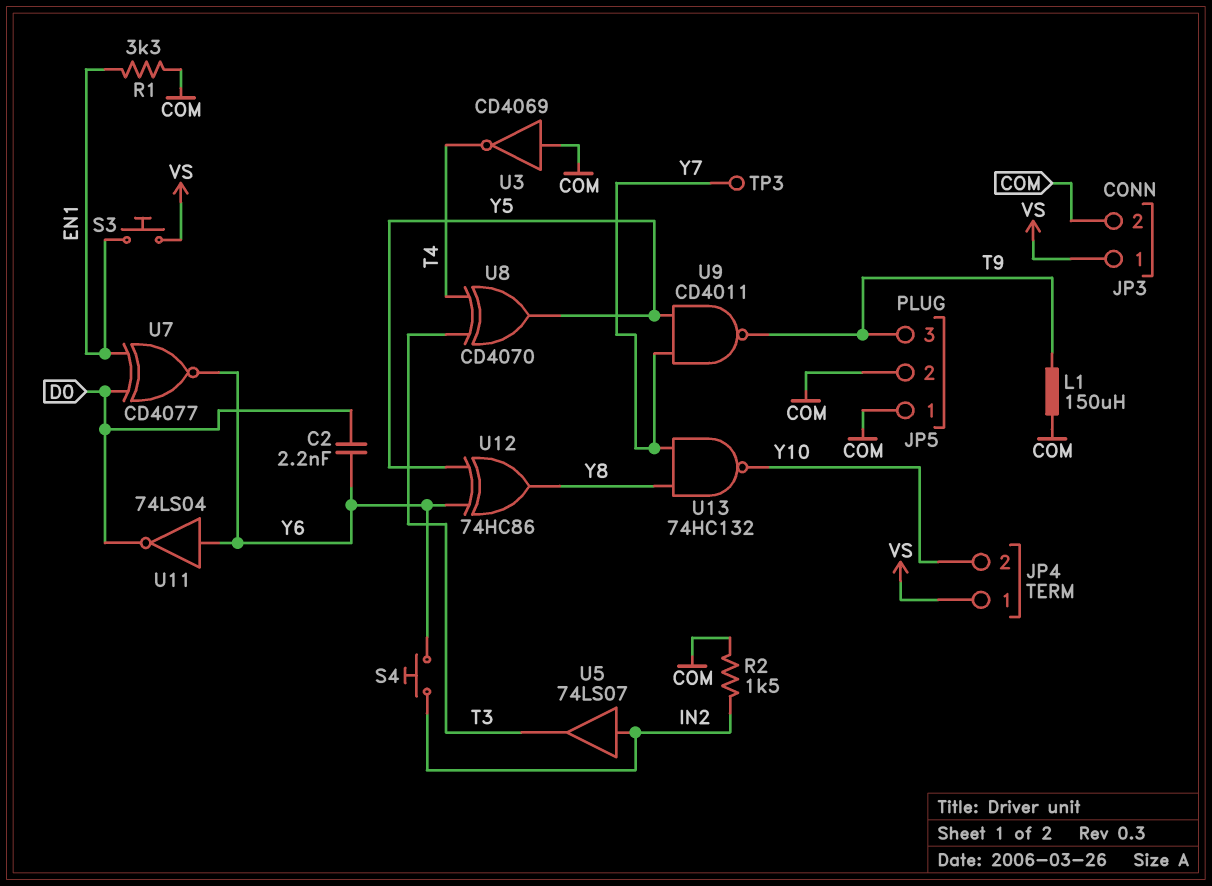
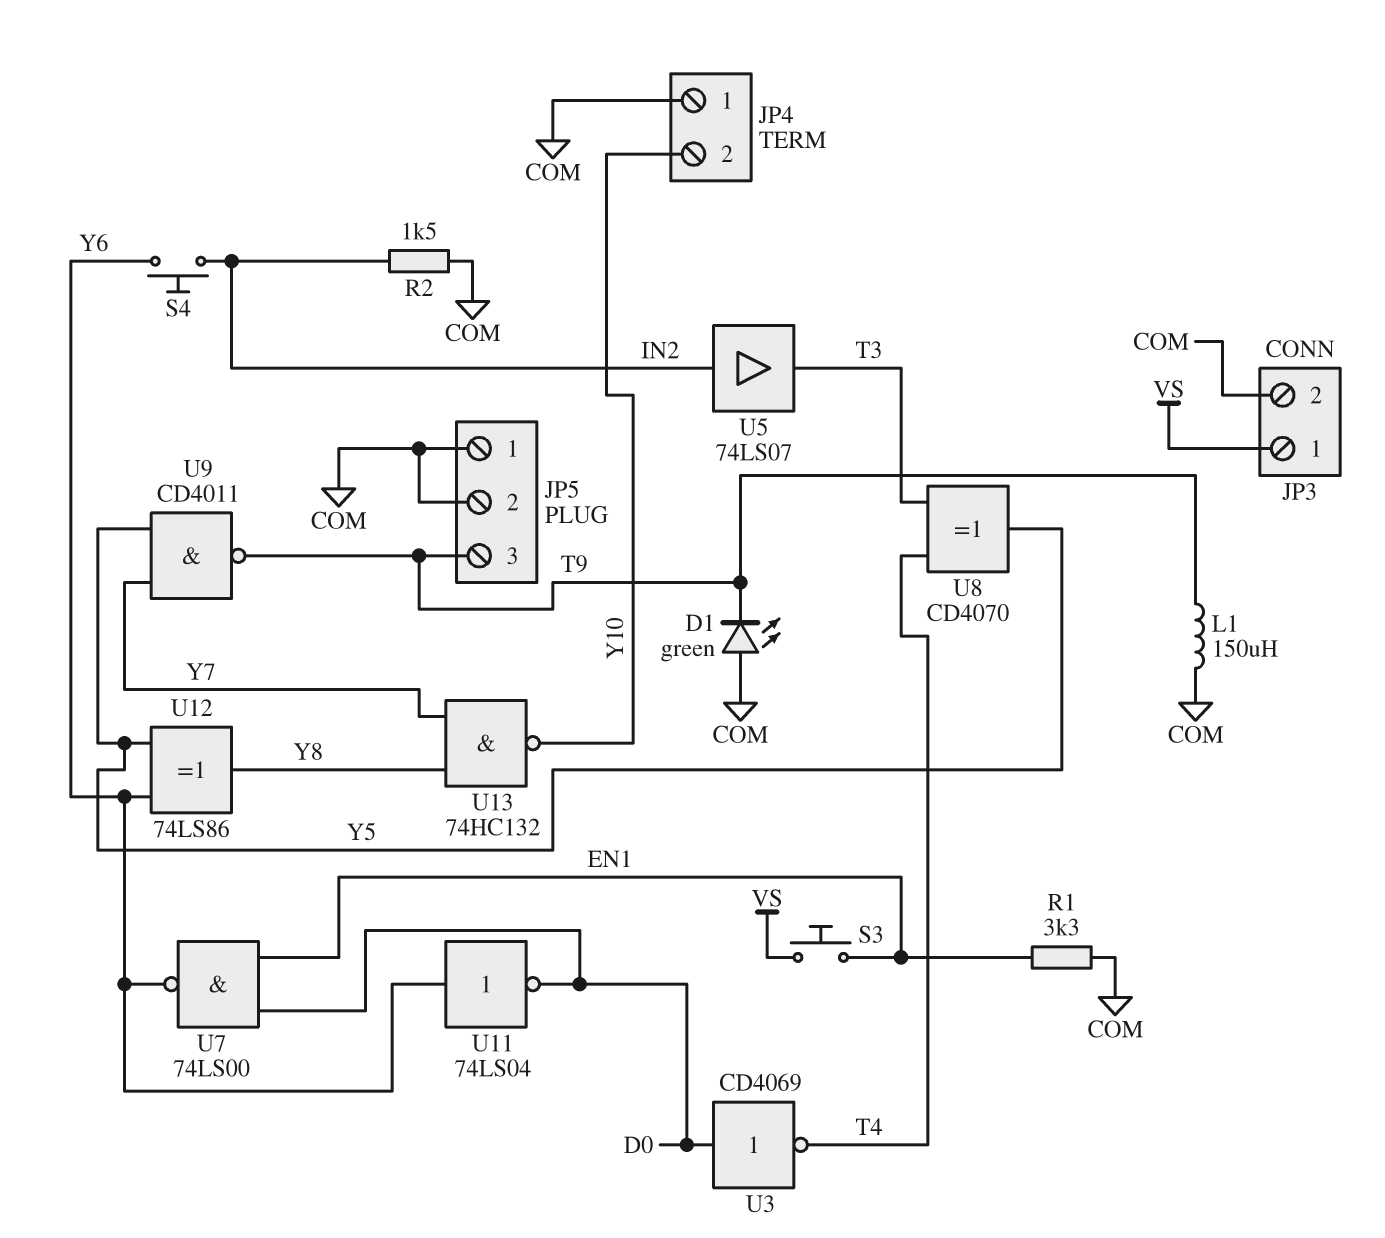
C2: 2.2nF (D0, Y6) -> none
D1: none -> LED green (A COM, K T9)
JP4 pin 1: VS -> COM
TP3: test point (Y7) -> none
U3: NOT CD4069 (in COM, out T4) -> NOT CD4069 (in D0, out T4)
U7: XNOR CD4077 (in D0, in EN1, out Y6) -> NAND 74LS00 (in D0, in EN1, out Y6)
U12: XOR 74HC86 (in Y5, in Y6, out Y8) -> XOR 74LS86 (in Y5, in Y6, out Y8)

